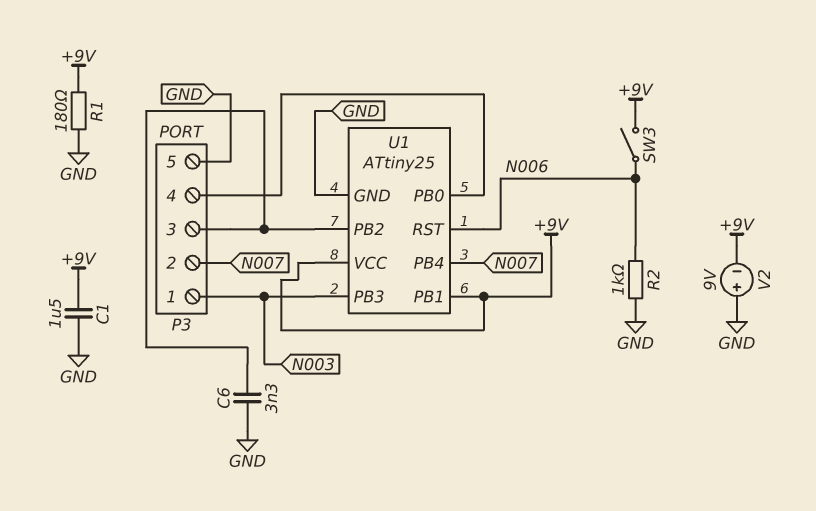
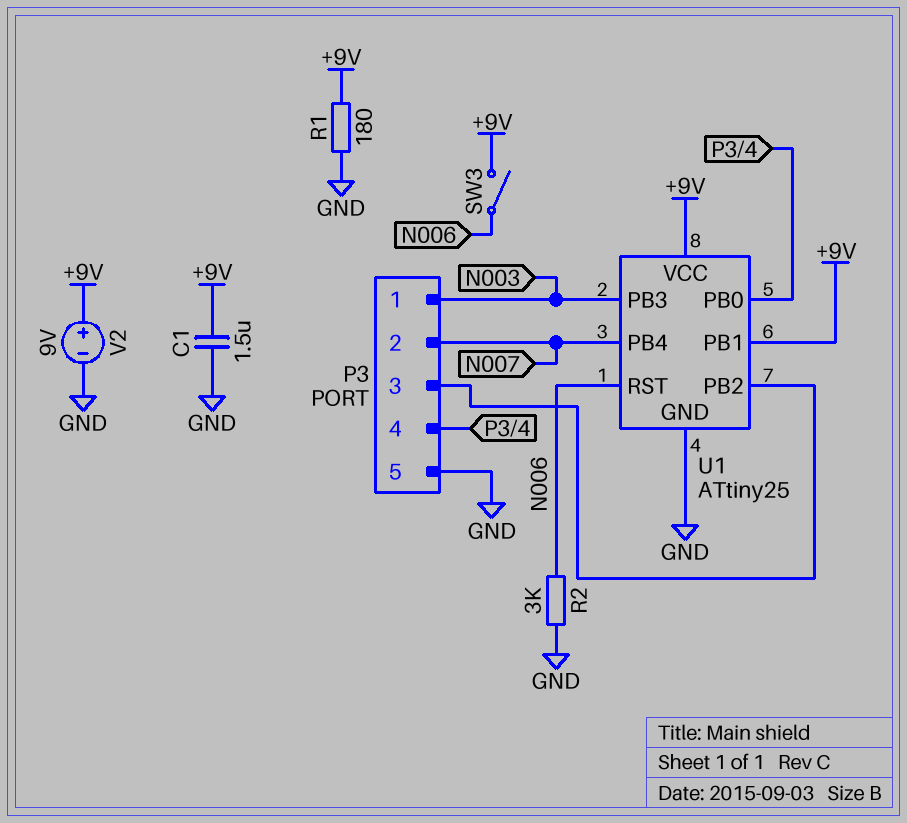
C6: 3.3nF (GND, P3/3) -> none
R2: 1k (GND, N006) -> 3k (GND, N006)
V2: 9V (plus GND, minus +9V) -> 9V (plus +9V, minus GND)

